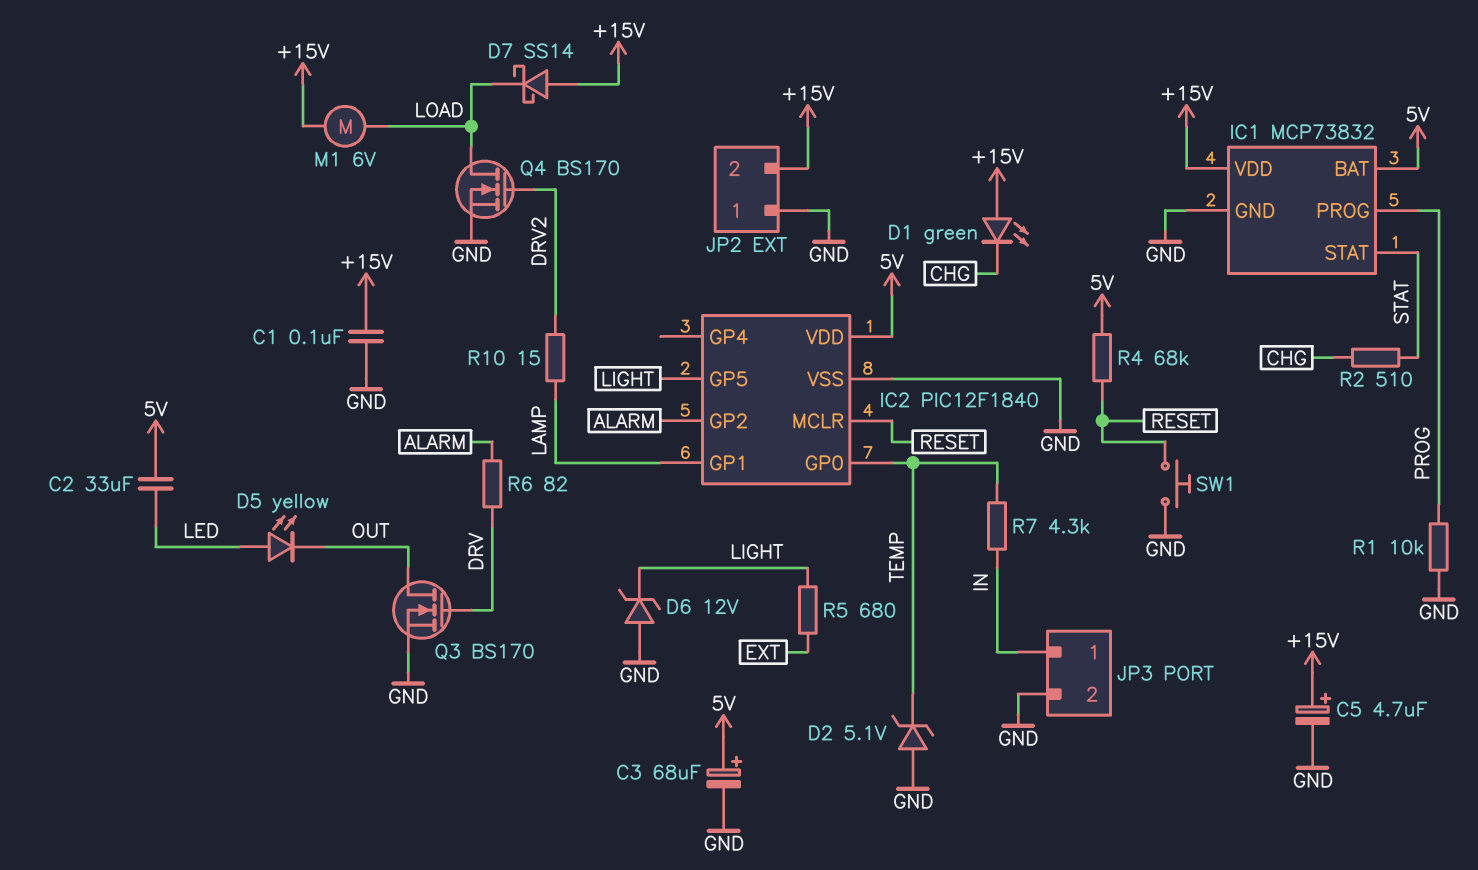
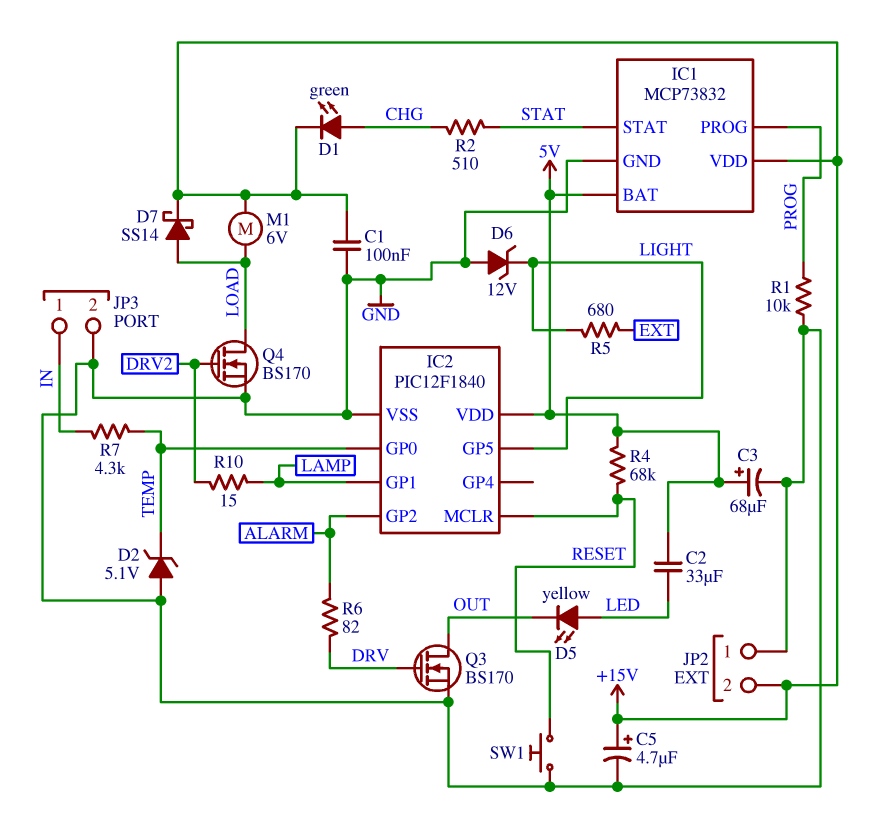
D1: LED green (A +15V, K CHG) -> LED green (A CHG, K +15V)
D7: schottky SS14 (A +15V, K LOAD) -> schottky SS14 (A LOAD, K +15V)

